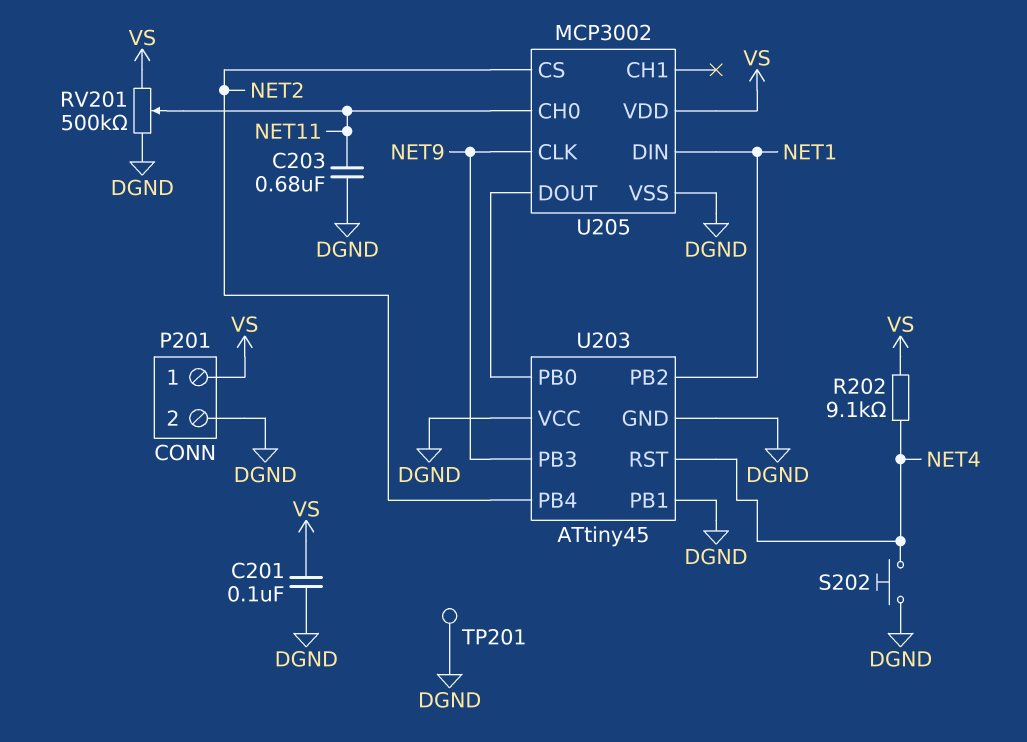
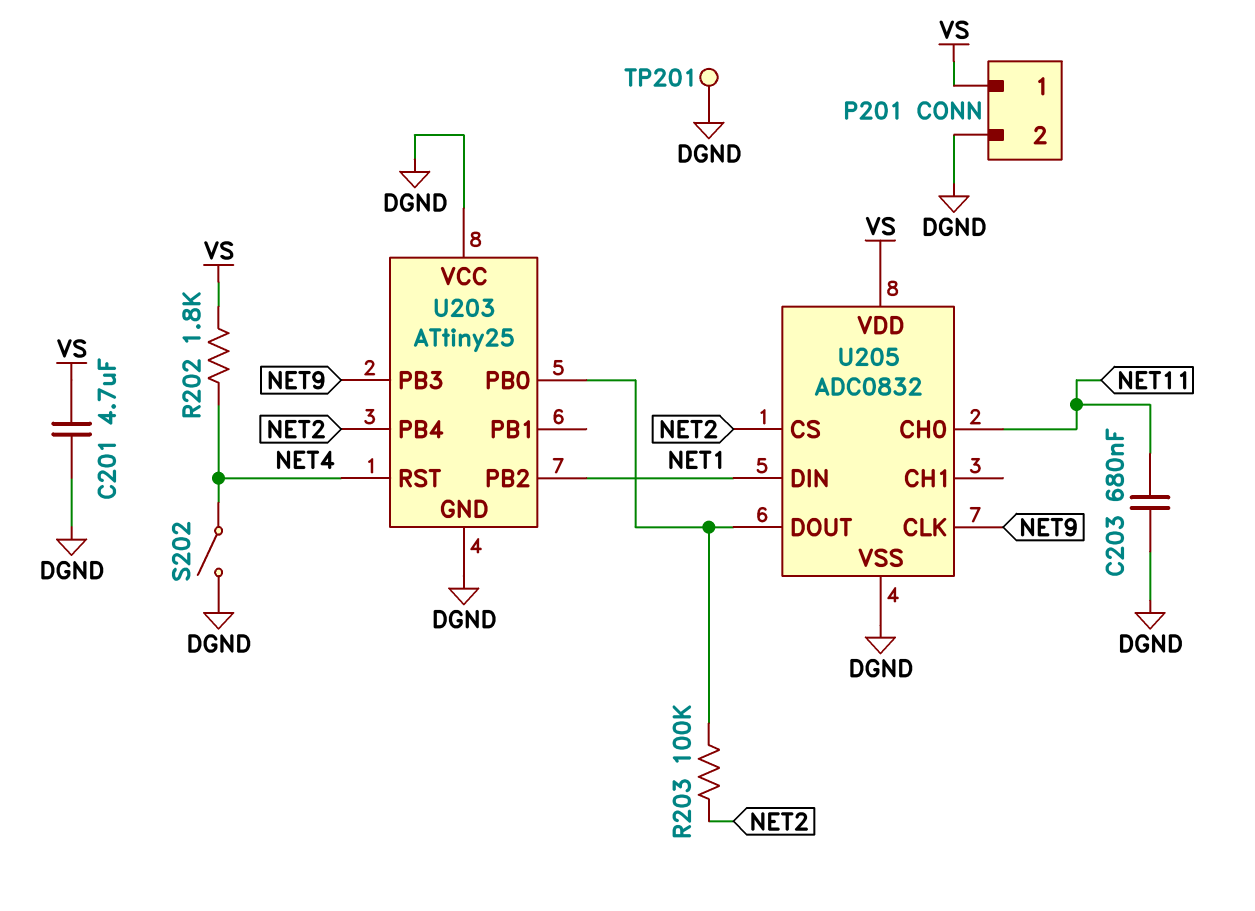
C201: 100nF (DGND, VS) -> 4.7uF (DGND, VS)
R202: 9.1k (NET4, VS) -> 1.8k (NET4, VS)
R203: none -> 100k (NET2, U203/PB0)
RV201: 500k (DGND, VS, wiper NET11) -> none
S202: button (DGND, NET4) -> switch (DGND, NET4)
U203: ATtiny45 -> ATtiny25
U203 pin PB1: DGND -> none
U205: MCP3002 -> ADC0832

